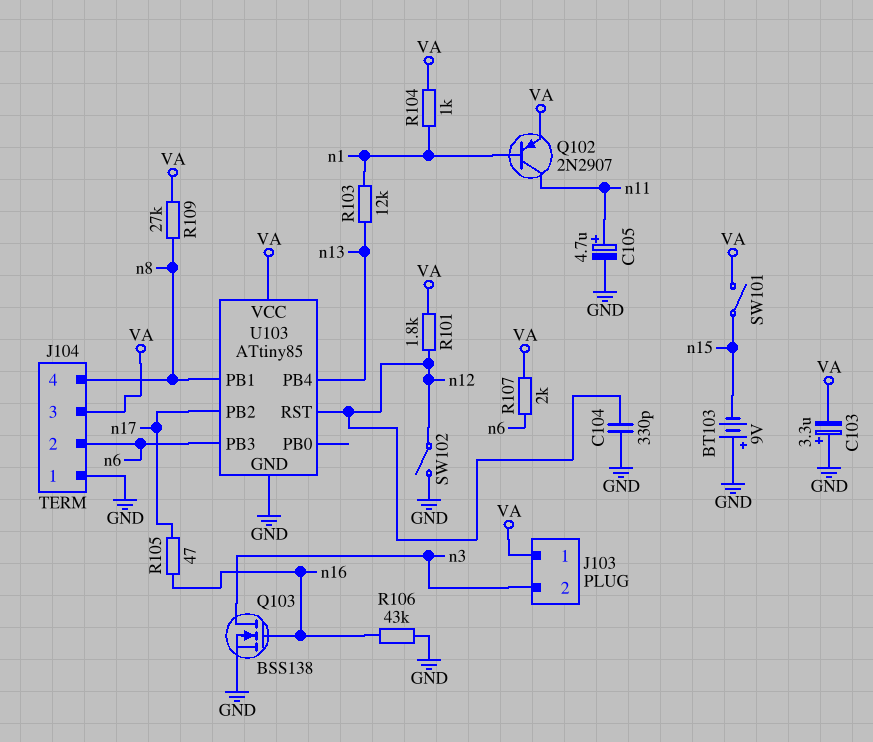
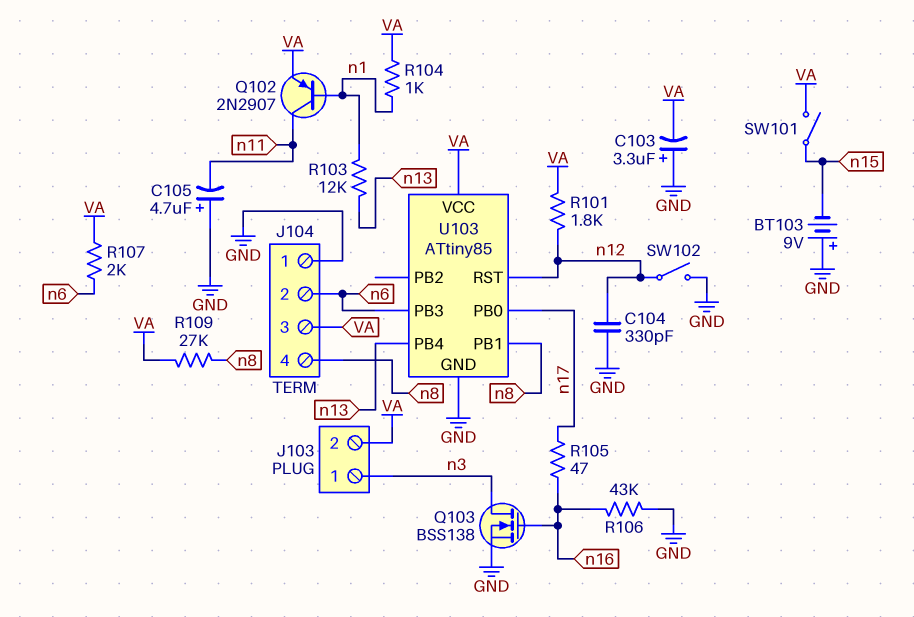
C105: 4.7uF (plus n11, minus GND) -> 4.7uF (plus GND, minus n11)
J103 pin 1: VA -> n3
J103 pin 2: n3 -> VA
U103 pin PB0: none -> n17
U103 pin PB2: n17 -> none

